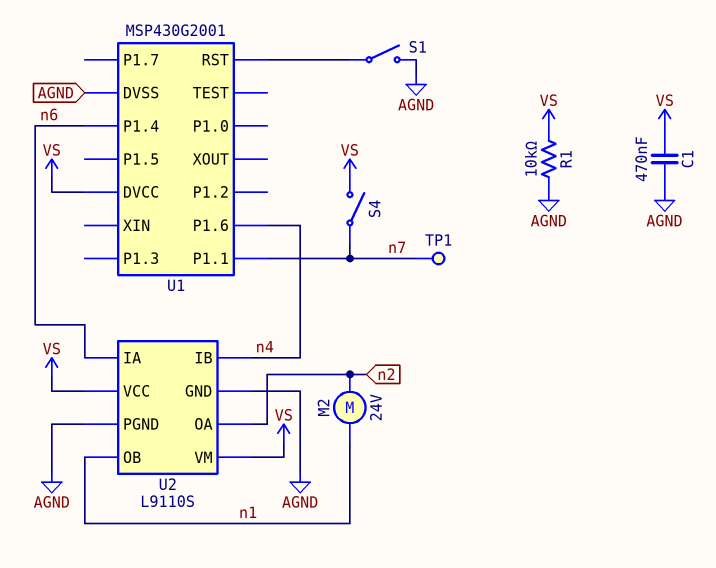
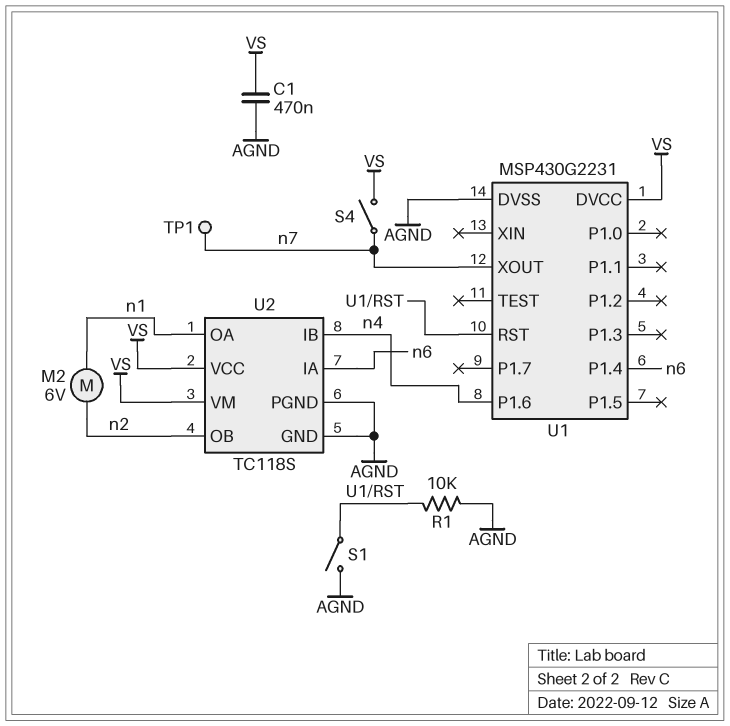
M2: motor 24V (n1, n2) -> motor 6V (n1, n2)
R1: 10k (AGND, VS) -> 10k (AGND, U1/RST)
U1: MSP430G2001 -> MSP430G2231
U1 pin P1.1: n7 -> none
U1 pin XOUT: none -> n7
U2: L9110S -> TC118S
U2 pin OA: n2 -> n1
U2 pin OB: n1 -> n2

